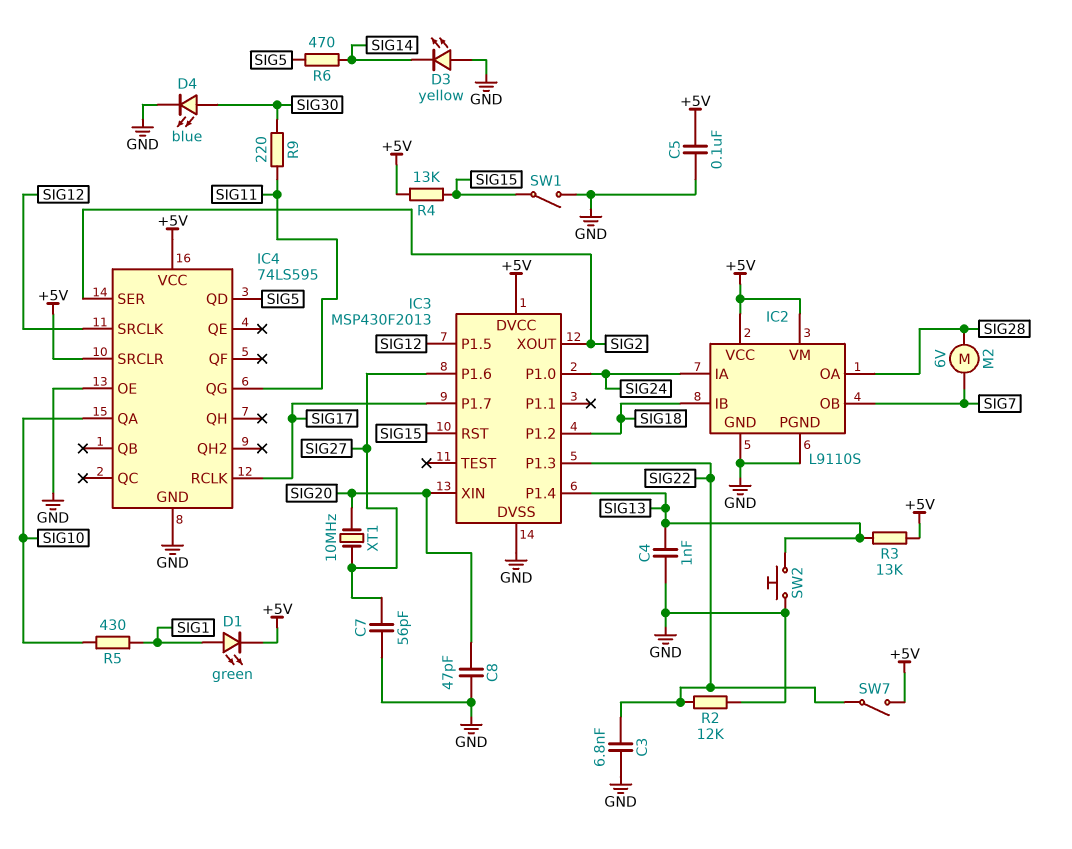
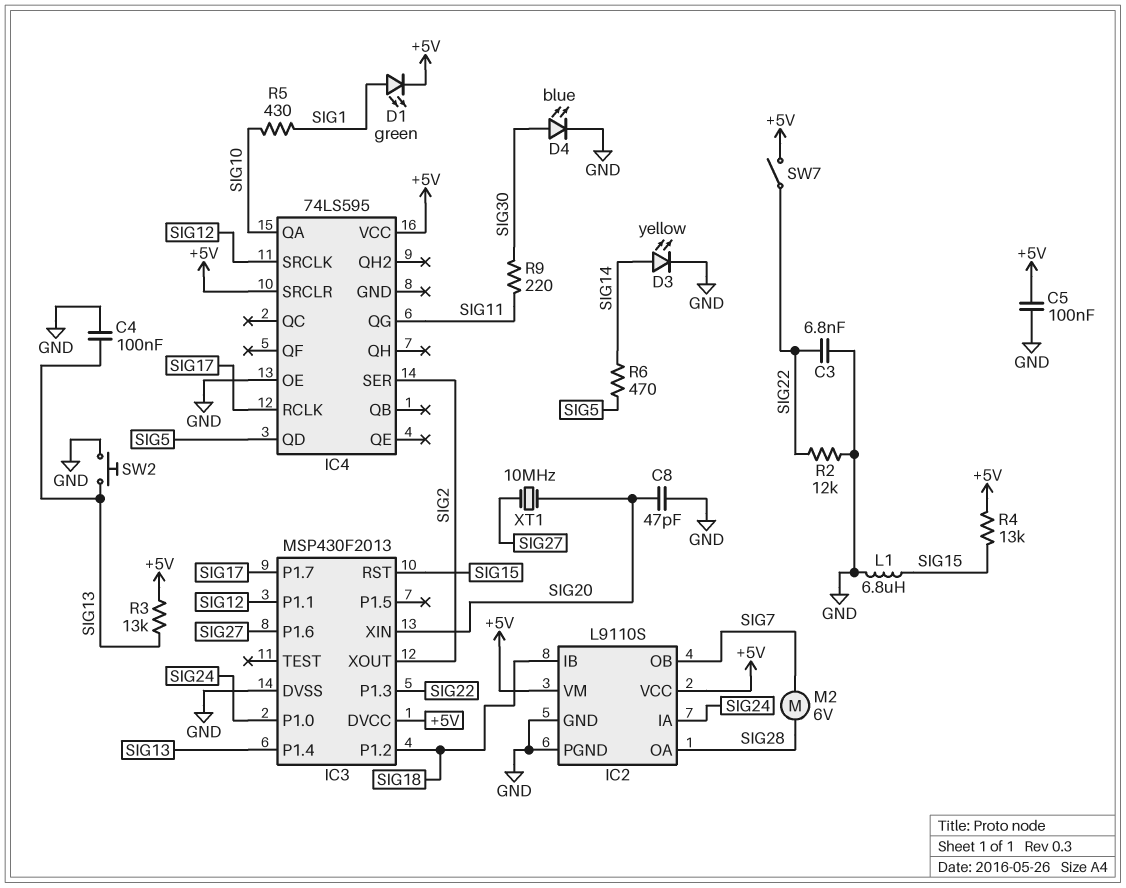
C4: 1nF (GND, SIG13) -> 100nF (GND, SIG13)
C7: 56pF (GND, SIG27) -> none
D3: LED yellow (A GND, K SIG14) -> LED yellow (A SIG14, K GND)
IC3 pin P1.1: none -> SIG12
IC3 pin P1.5: SIG12 -> none
IC4 pin GND: GND -> none
L1: none -> 6.8uH (GND, SIG15)
SW1: switch (GND, SIG15) -> none

